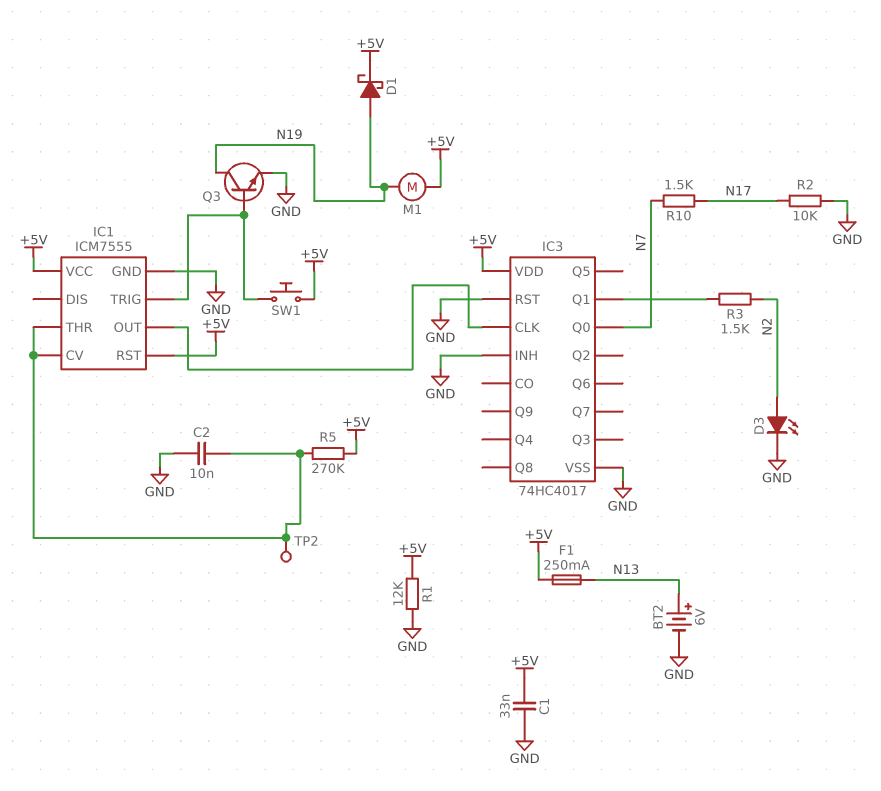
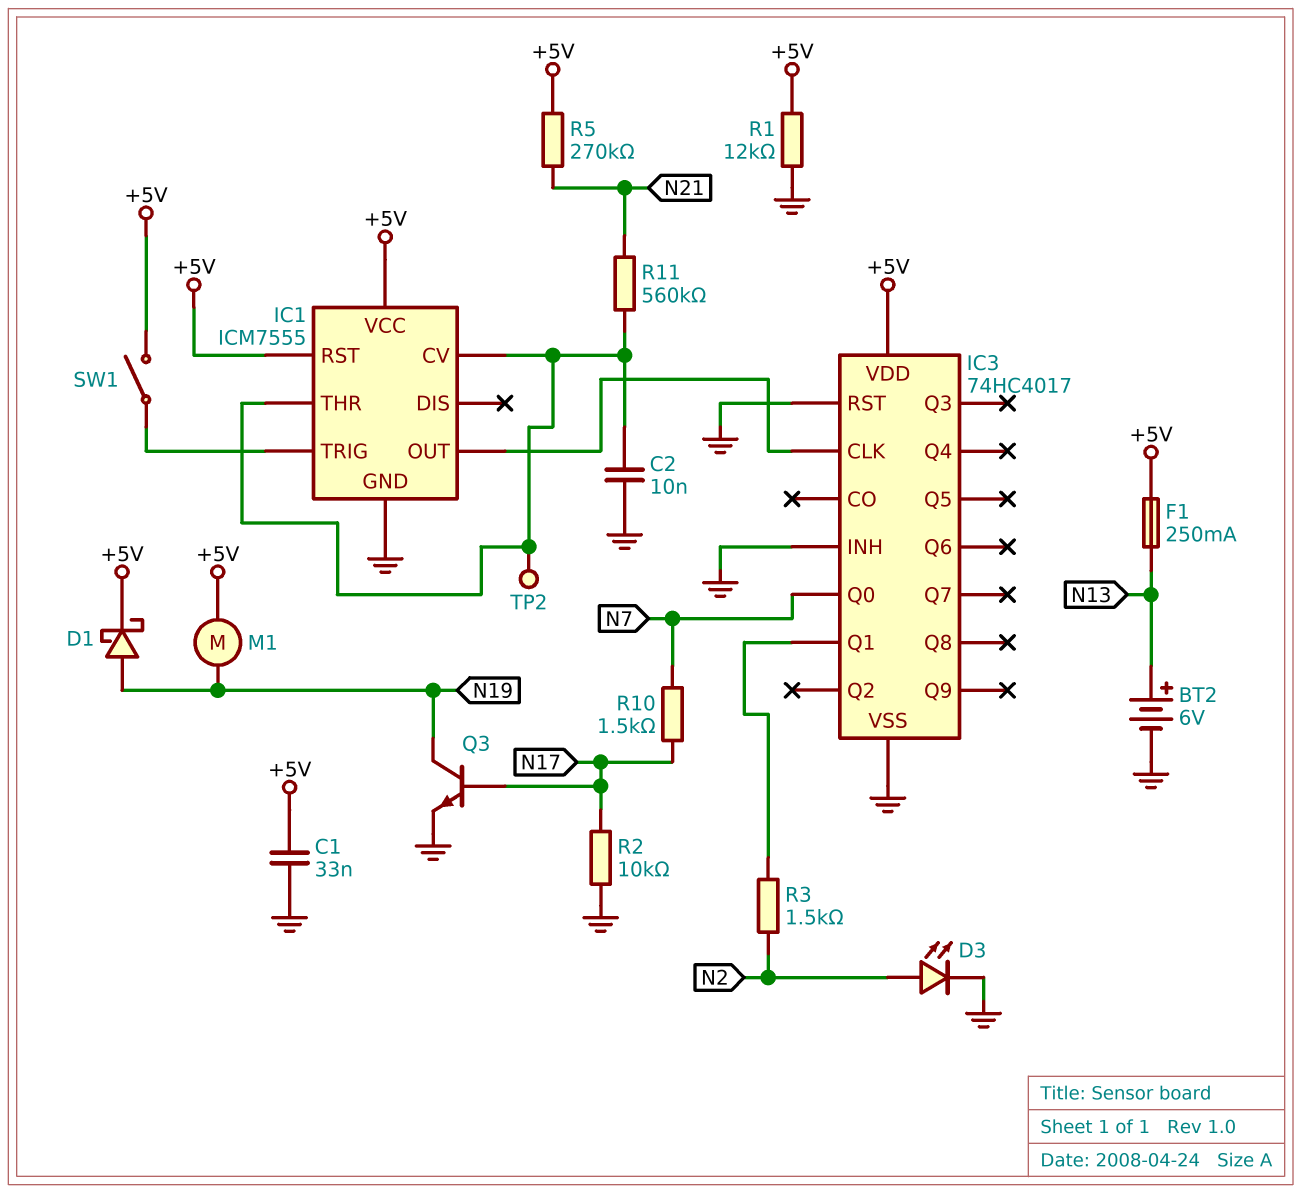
Q3: NPN (B IC1/TRIG, C N19, E GND) -> NPN (B N17, C N19, E GND)
R5: 270k (+5V, IC1/CV) -> 270k (+5V, N21)
R11: none -> 560k (IC1/CV, N21)
SW1: button (+5V, IC1/TRIG) -> switch (+5V, IC1/TRIG)

